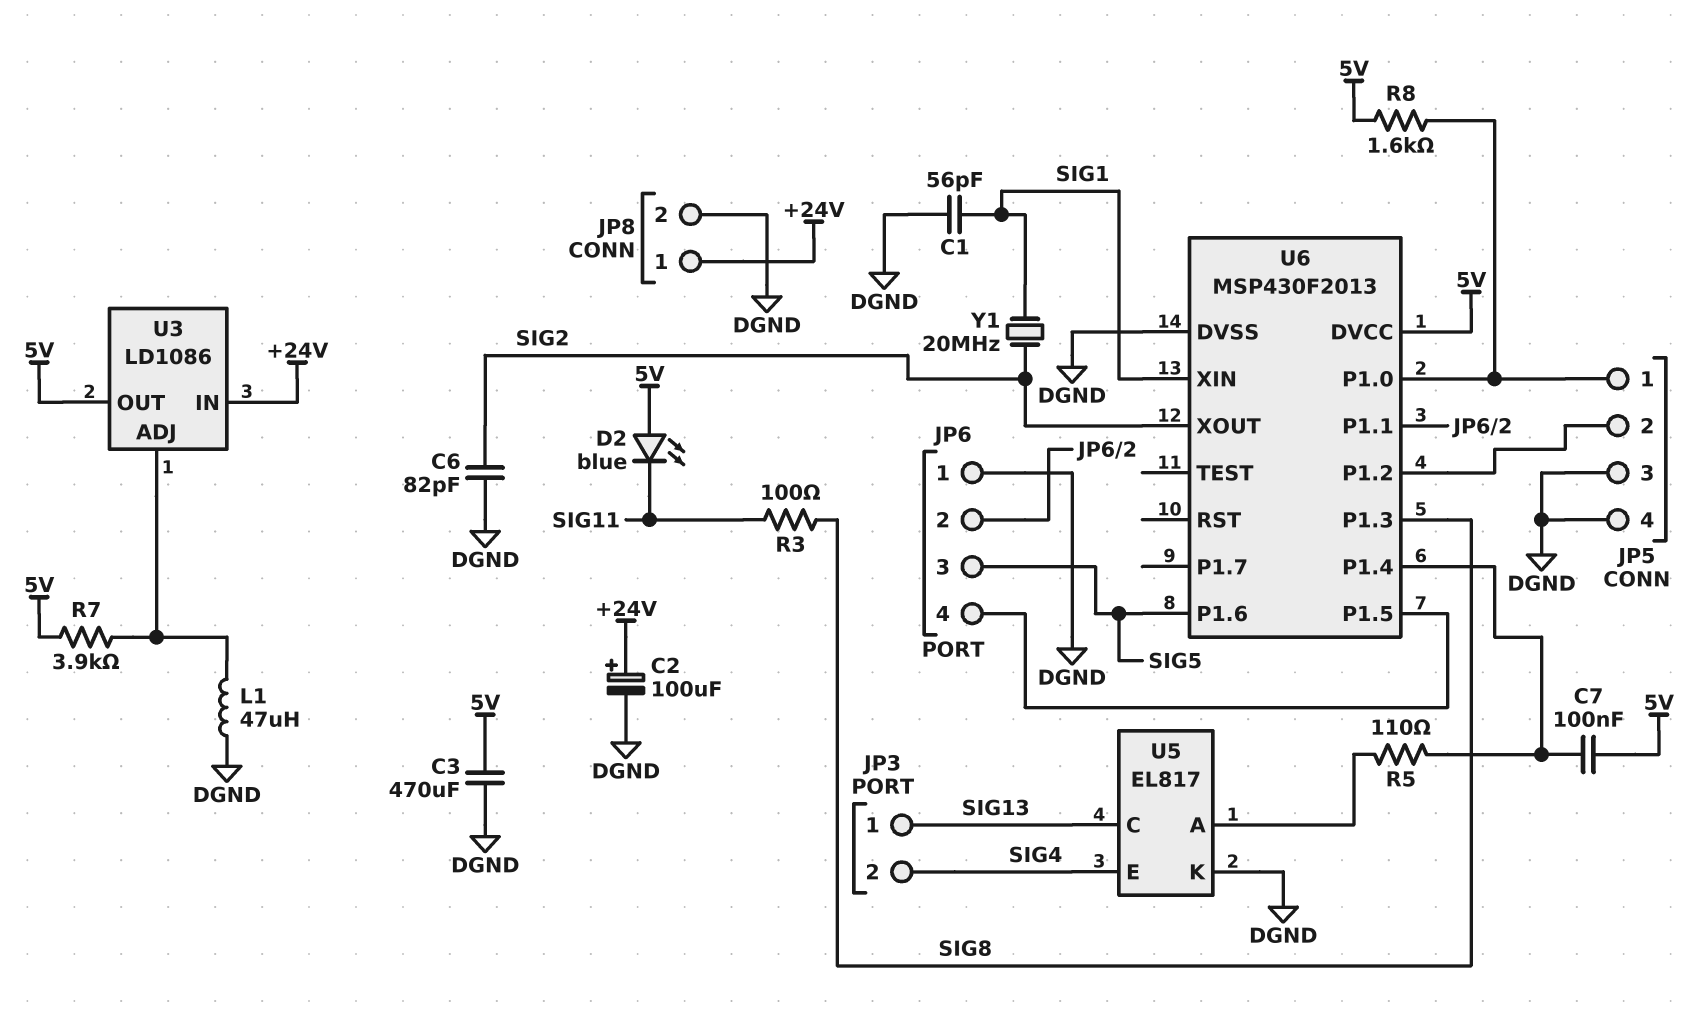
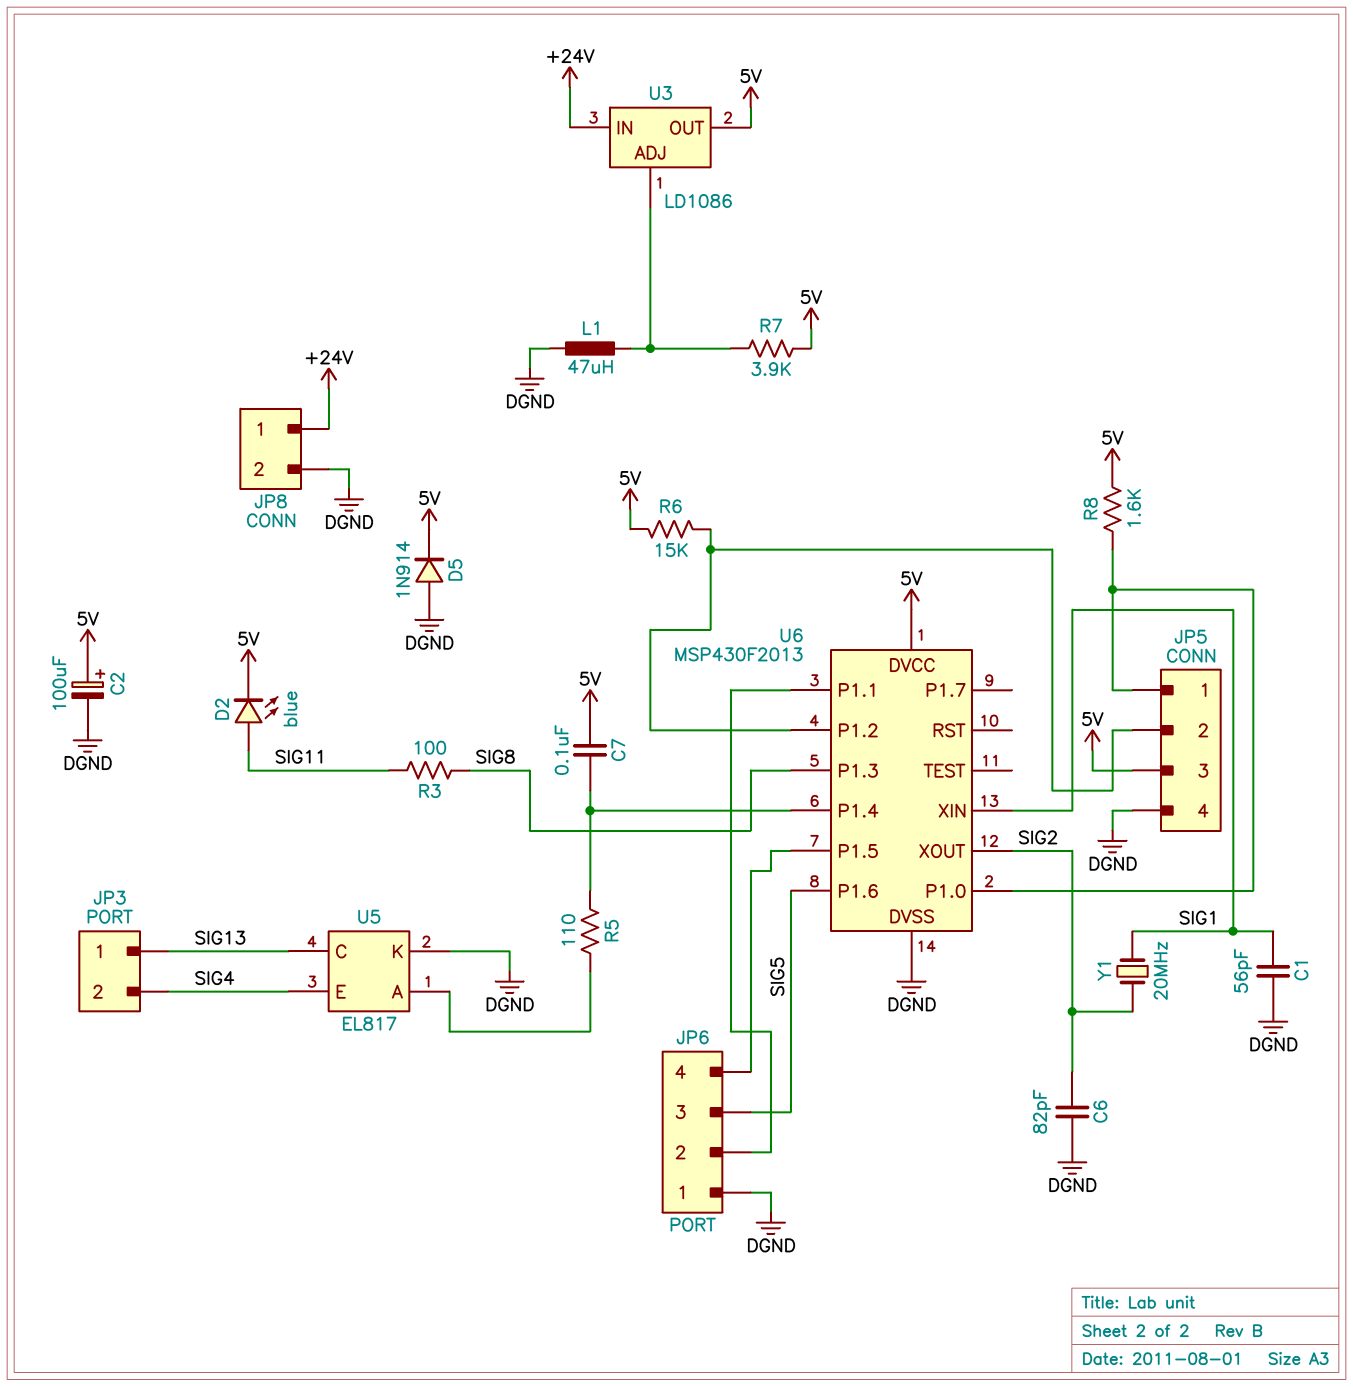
C2: 100uF (plus +24V, minus DGND) -> 100uF (plus 5V, minus DGND)
C3: 470uF (5V, DGND) -> none
D2: LED blue (A 5V, K SIG11) -> LED blue (A SIG11, K 5V)
D5: none -> diode 1N914 (A DGND, K 5V)
JP5 pin 3: DGND -> 5V
R6: none -> 15k (5V, JP5/2)

